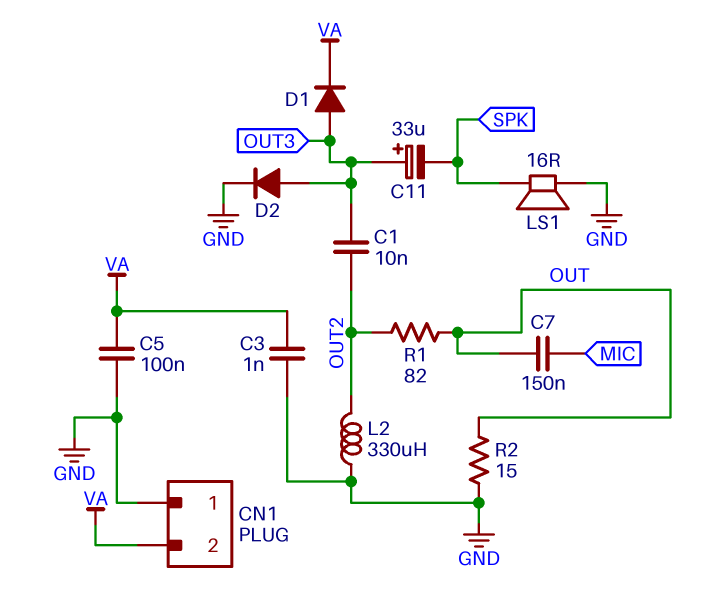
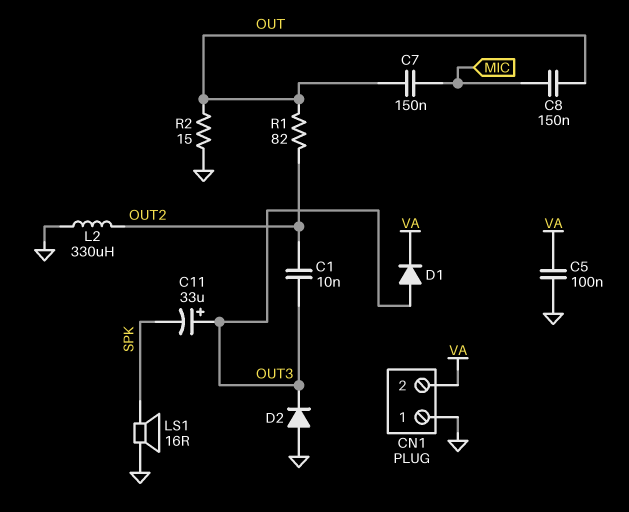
C3: 1nF (GND, VA) -> none
C8: none -> 150nF (MIC, OUT)
D2: diode (A OUT3, K GND) -> diode (A GND, K OUT3)

